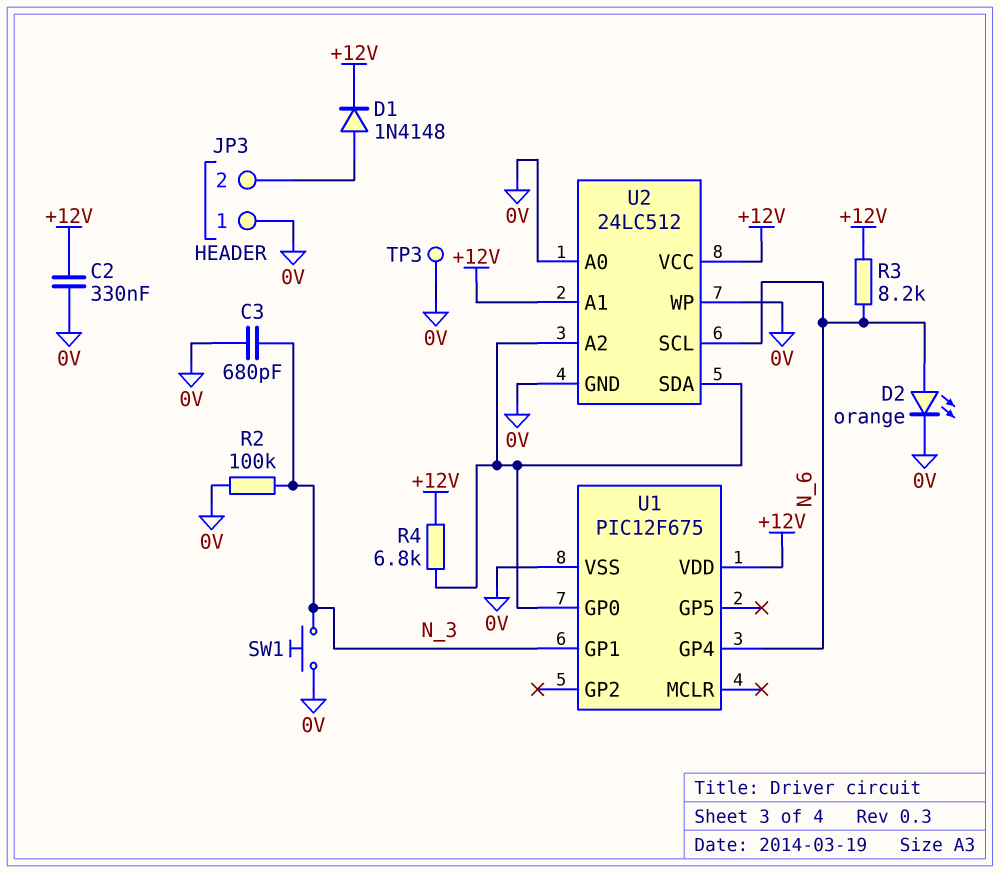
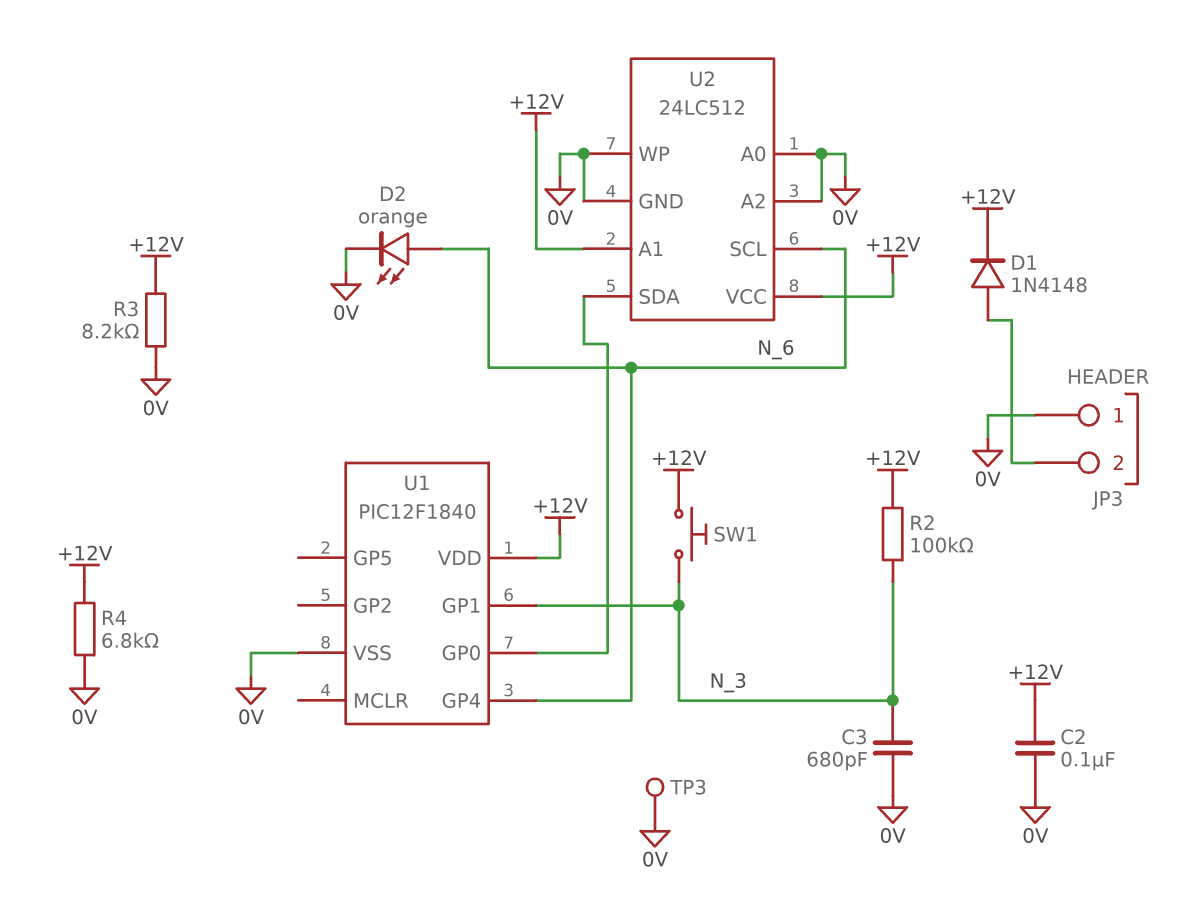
C2: 330nF (+12V, 0V) -> 100nF (+12V, 0V)
R2: 100k (0V, N_3) -> 100k (+12V, N_3)
R3: 8.2k (+12V, N_6) -> 8.2k (+12V, 0V)
R4: 6.8k (+12V, U1/GP0) -> 6.8k (+12V, 0V)
SW1: button (0V, N_3) -> button (+12V, N_3)
U1: PIC12F675 -> PIC12F1840
U2 pin A2: U1/GP0 -> 0V

